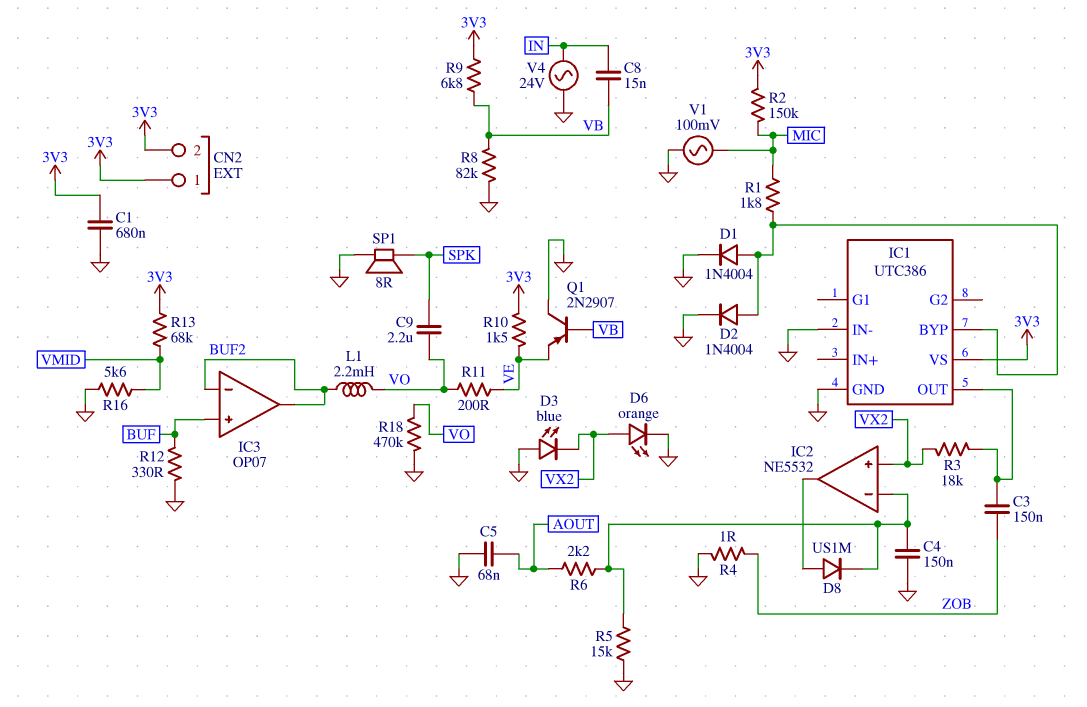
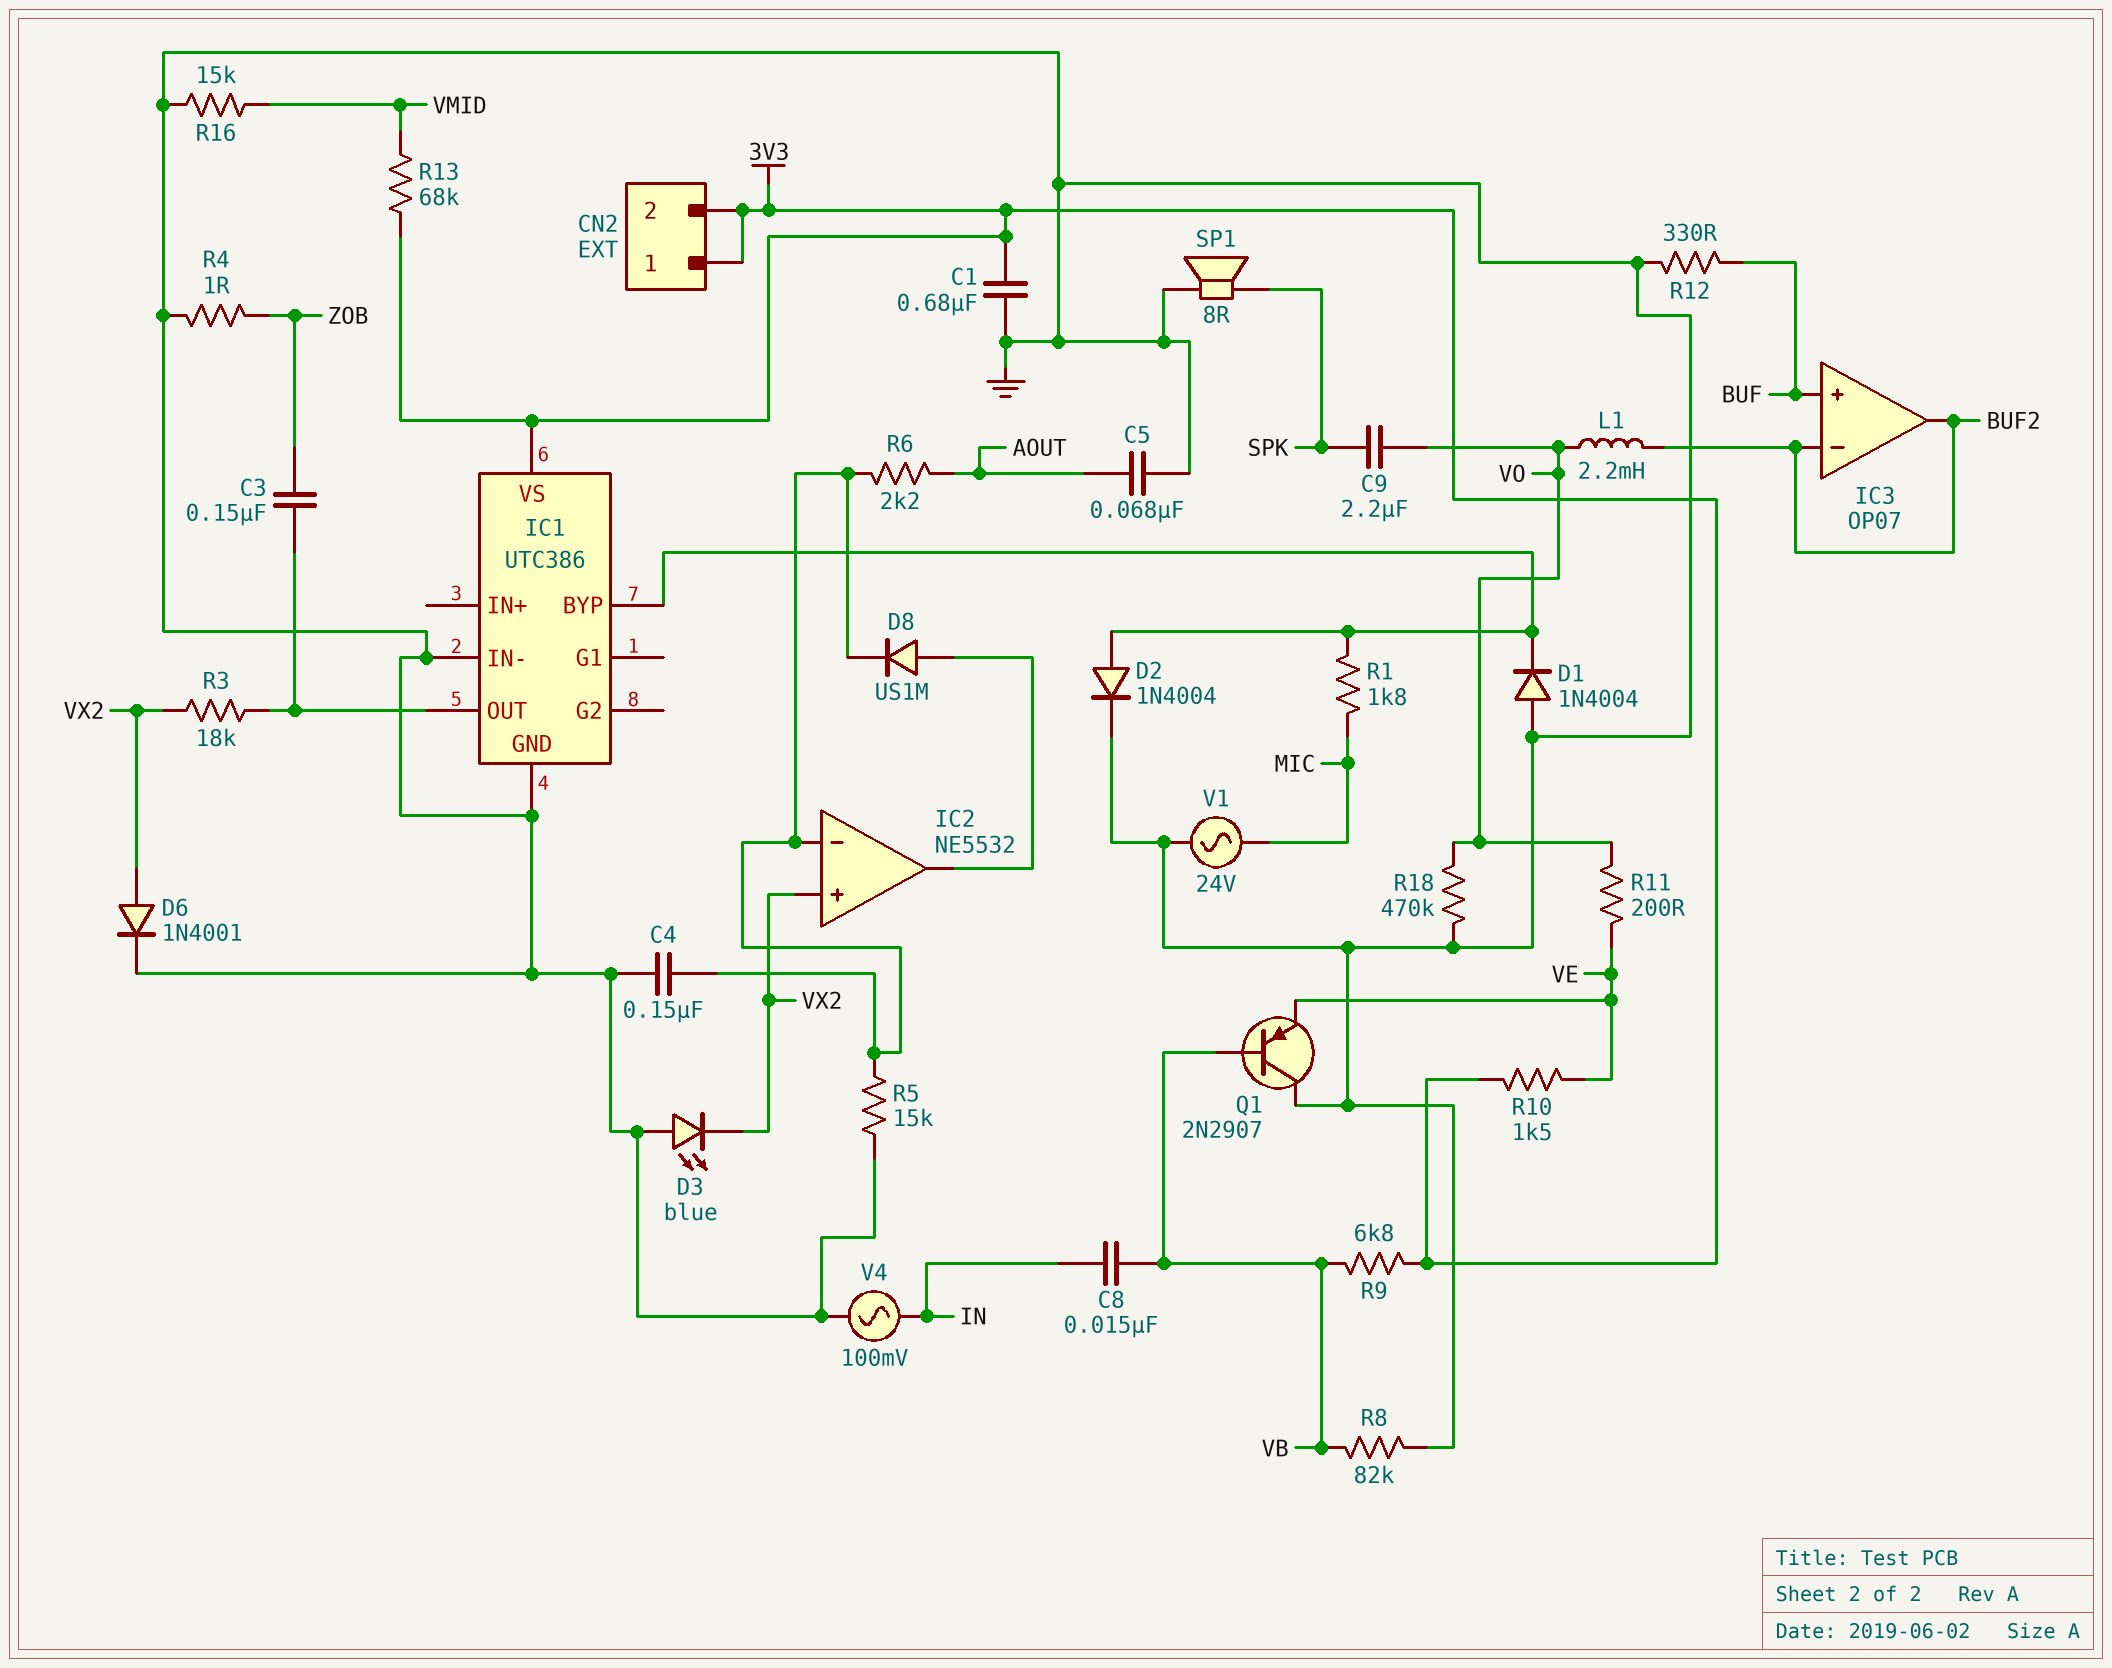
D1: diode 1N4004 (A IC1/BYP, K GND) -> diode 1N4004 (A GND, K IC1/BYP)
D6: LED orange (A VX2, K GND) -> diode 1N4001 (A VX2, K GND)
R2: 150k (3V3, MIC) -> none
R16: 5.6k (GND, VMID) -> 15k (GND, VMID)
V1: AC 100mV (GND, MIC) -> AC 24V (GND, MIC)
V4: AC 24V (GND, IN) -> AC 100mV (GND, IN)

